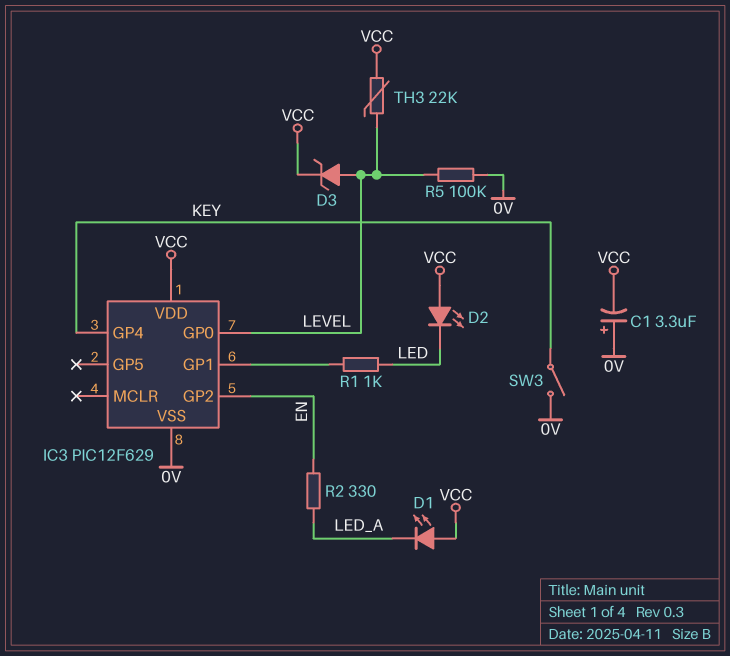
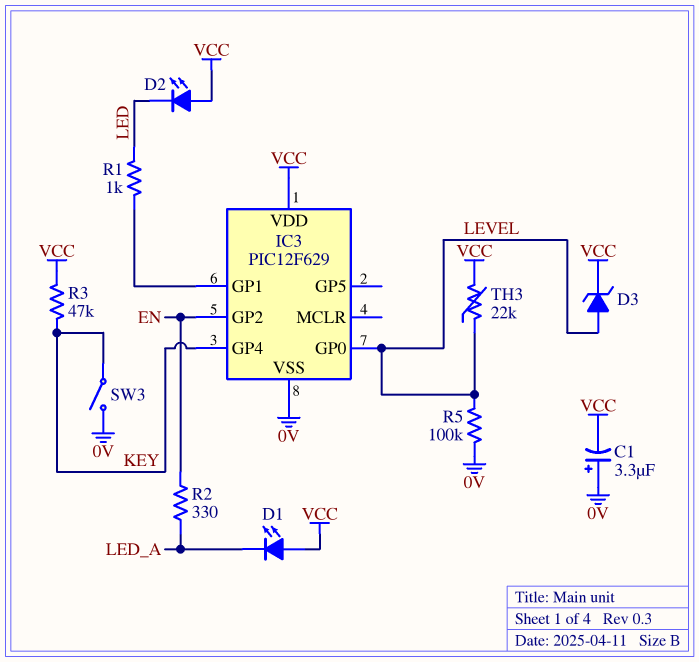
R3: none -> 47k (KEY, VCC)

